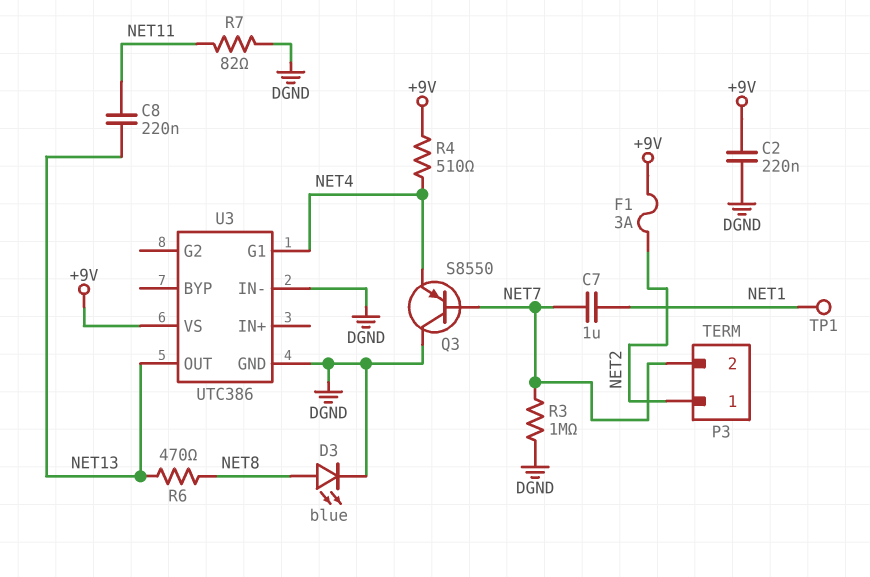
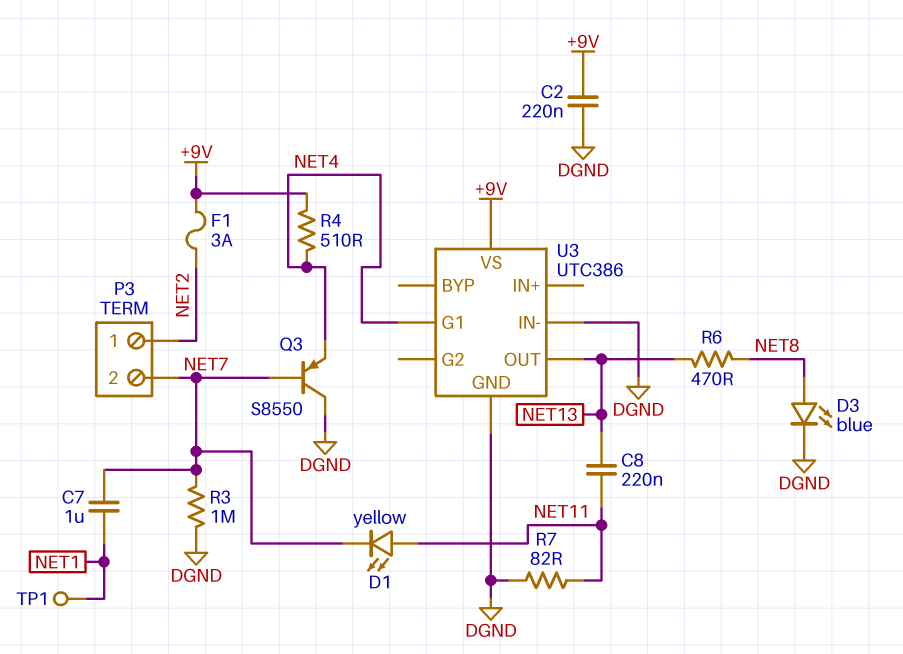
D1: none -> LED yellow (A NET11, K NET7)

